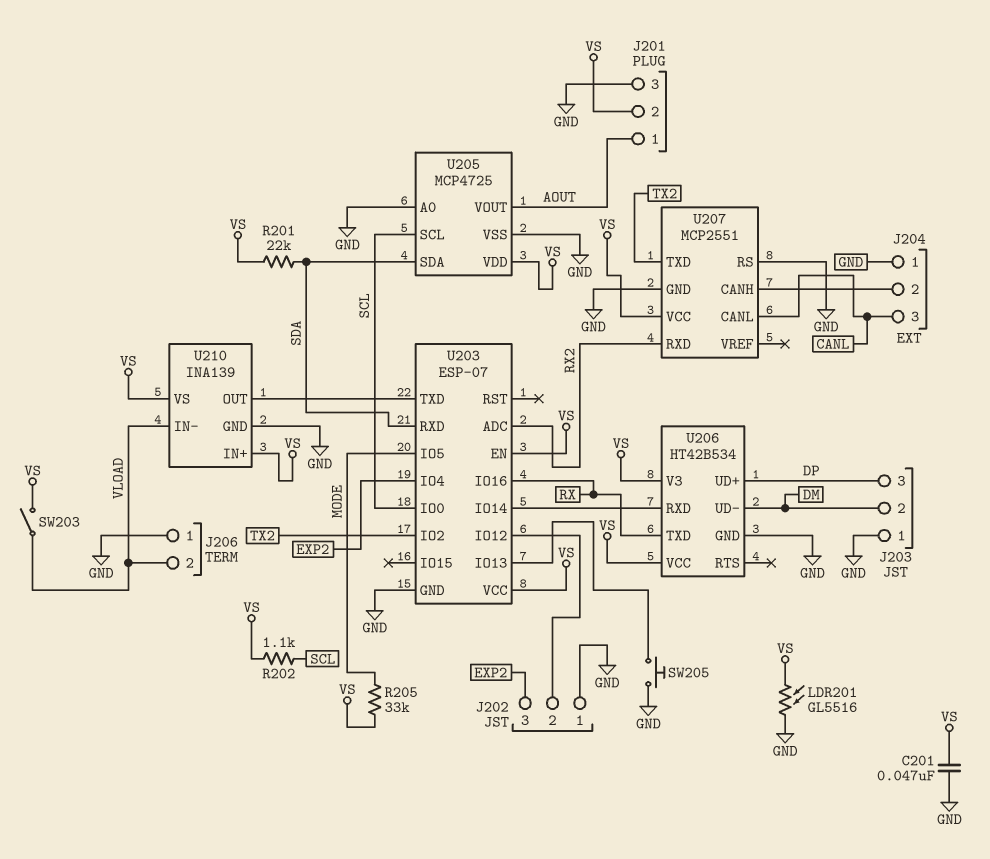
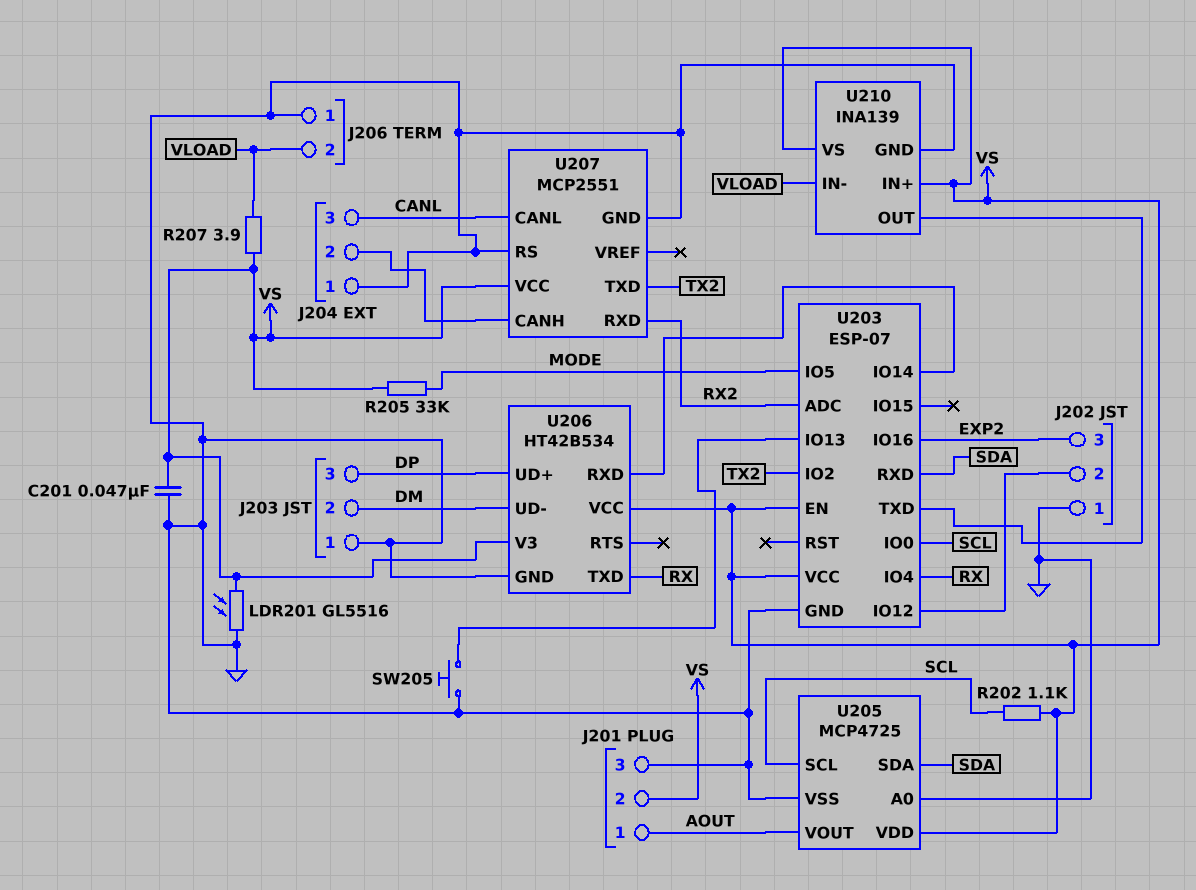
R201: 22k (SDA, VS) -> none
R207: none -> 3.9 (VLOAD, VS)
SW203: switch (VLOAD, VS) -> none
U203 pin IO4: EXP2 -> RX
U203 pin IO16: RX -> EXP2

